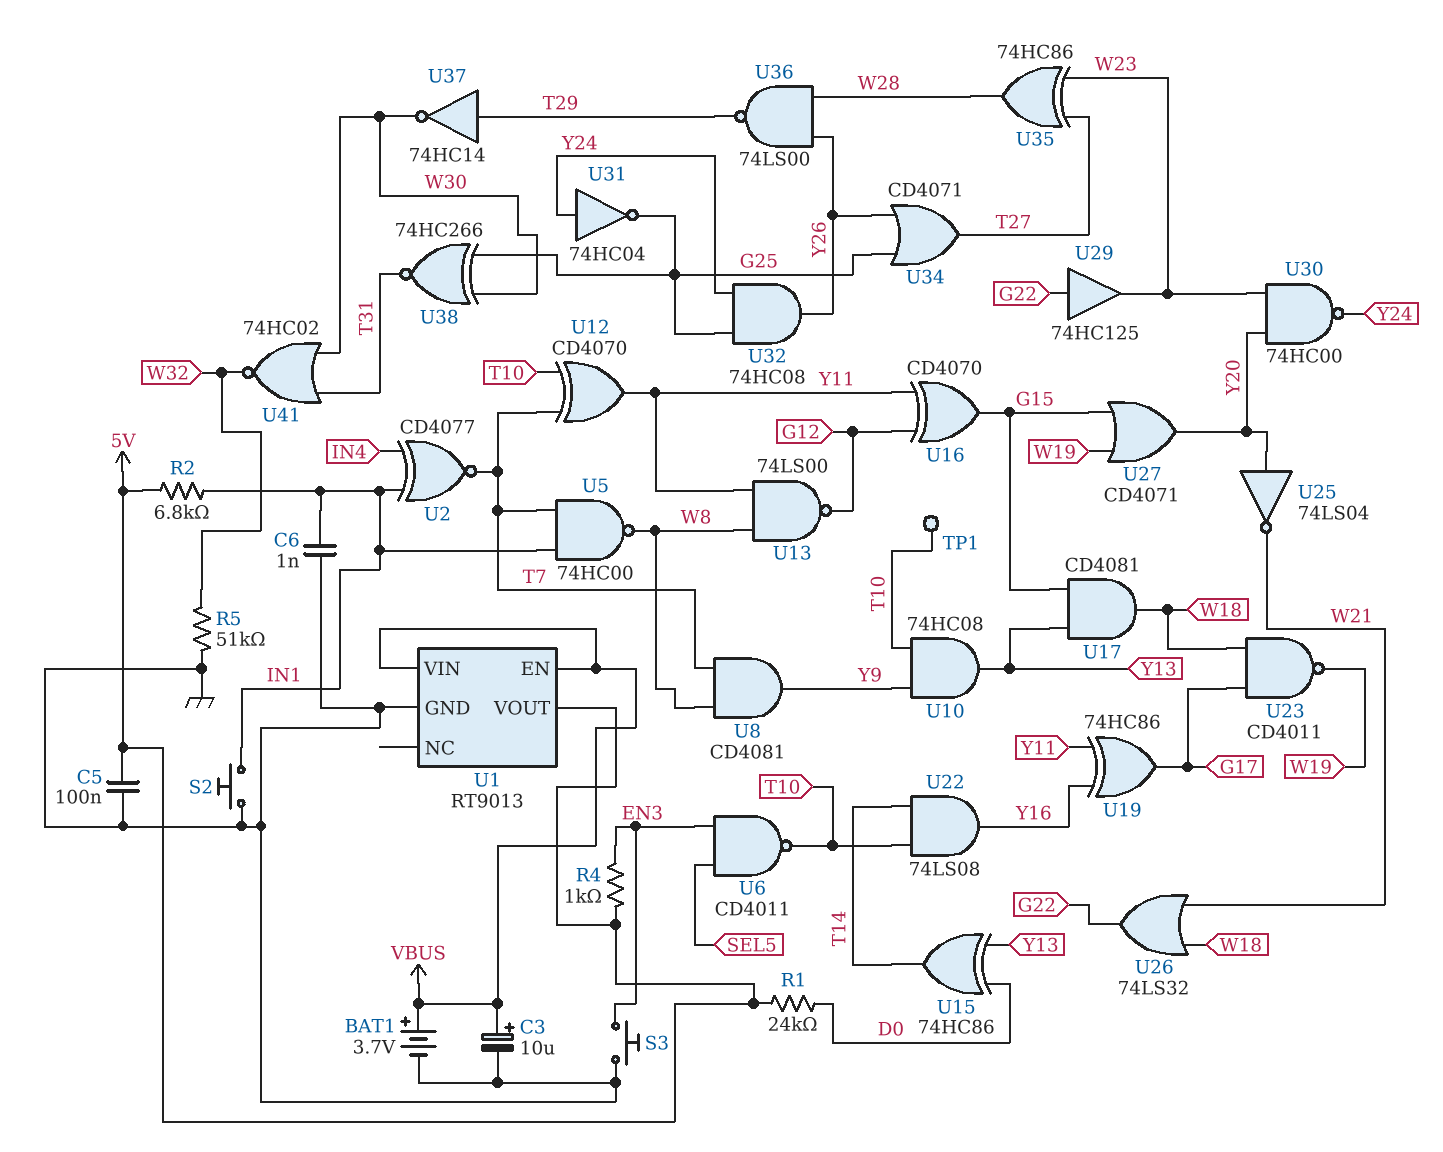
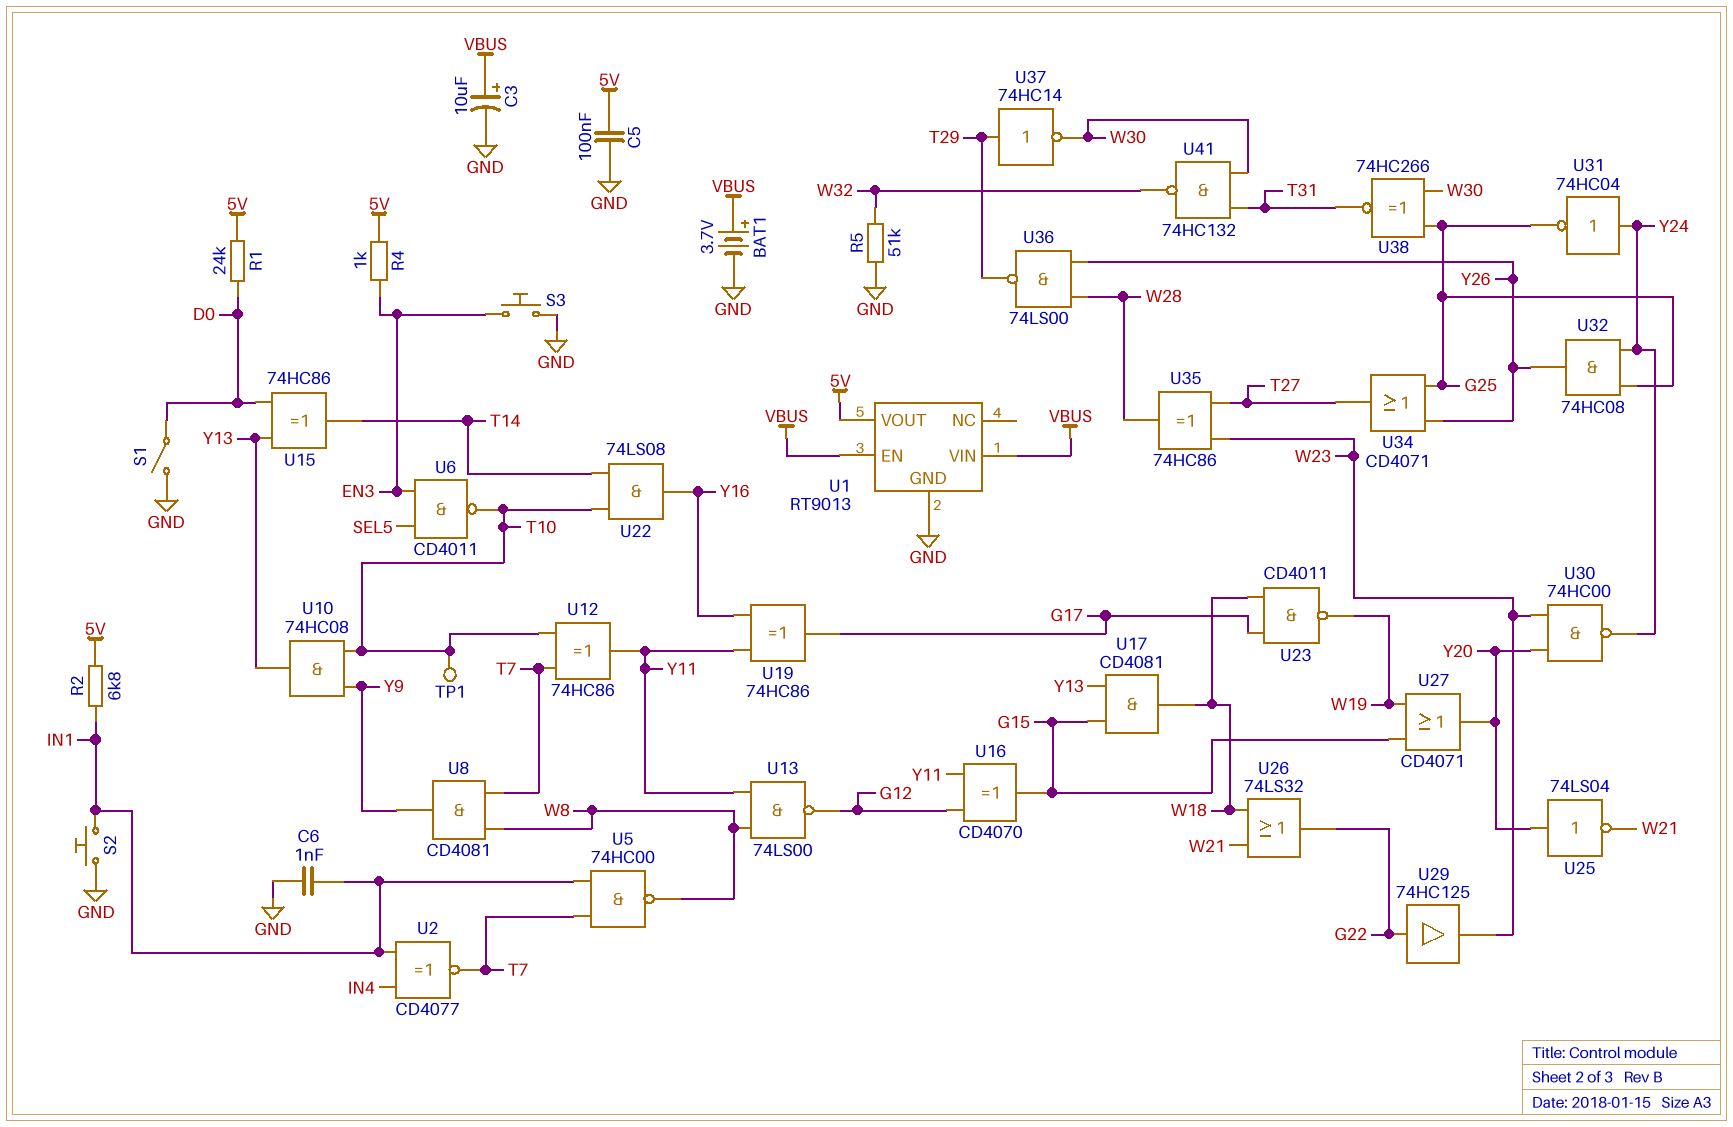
S1: none -> switch (D0, GND)
U12: XOR CD4070 (in T7, in T10, out Y11) -> XOR 74HC86 (in T7, in T10, out Y11)
U41: NOR 74HC02 (in T31, in W30, out W32) -> NAND 74HC132 (in T31, in W30, out W32)

